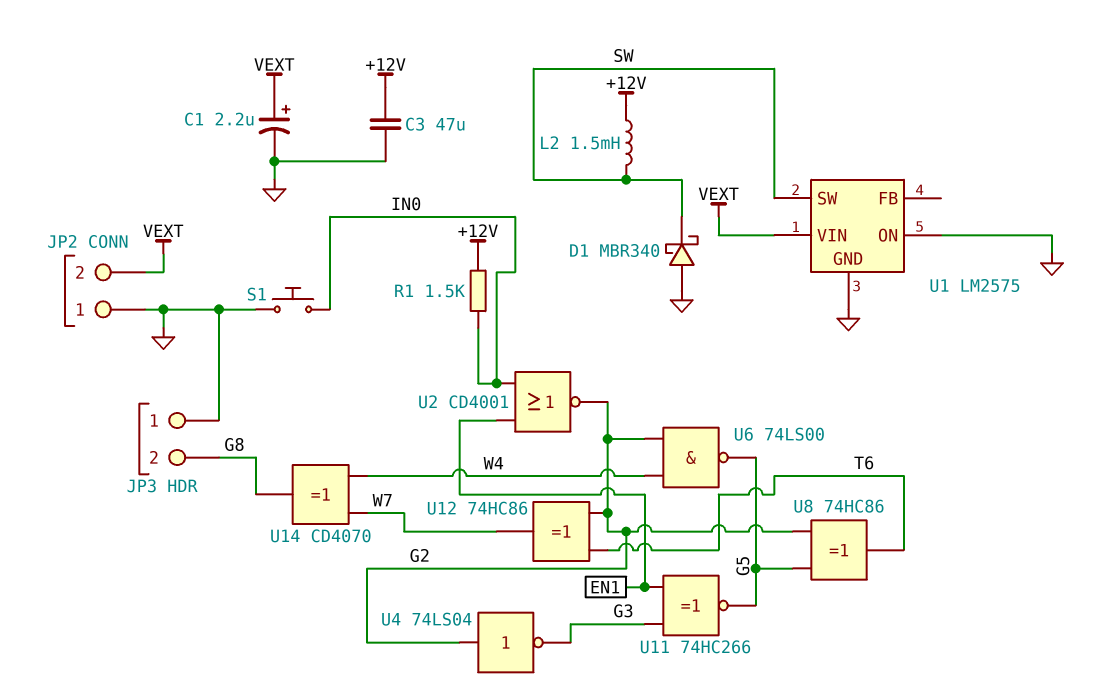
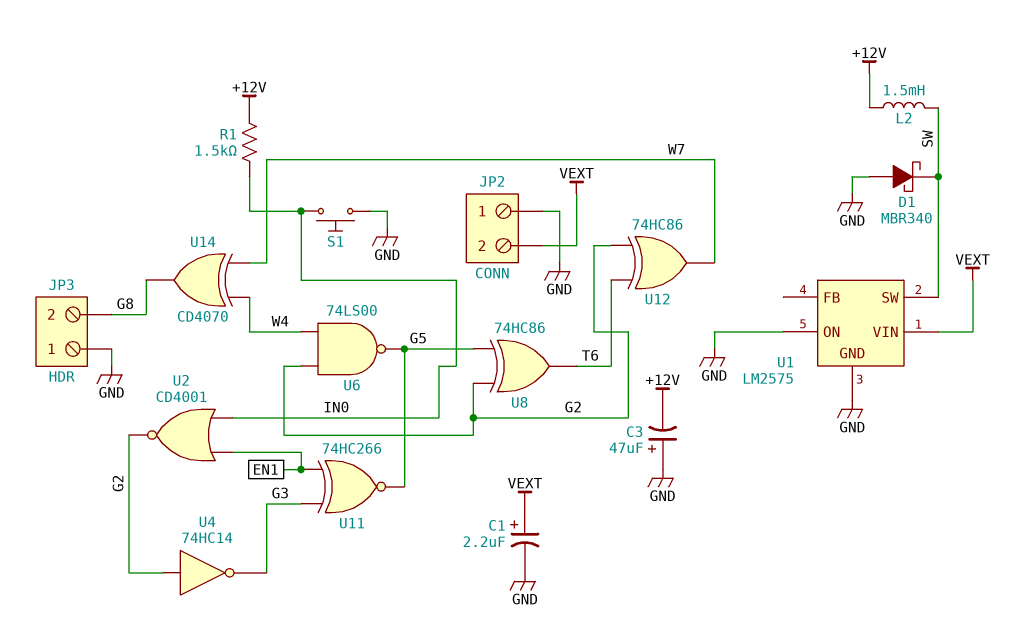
C3: 47uF (+12V, GND) -> 47uF (plus GND, minus +12V)
U4: NOT 74LS04 (in G2, out G3) -> NOT 74HC14 (in G2, out G3)

